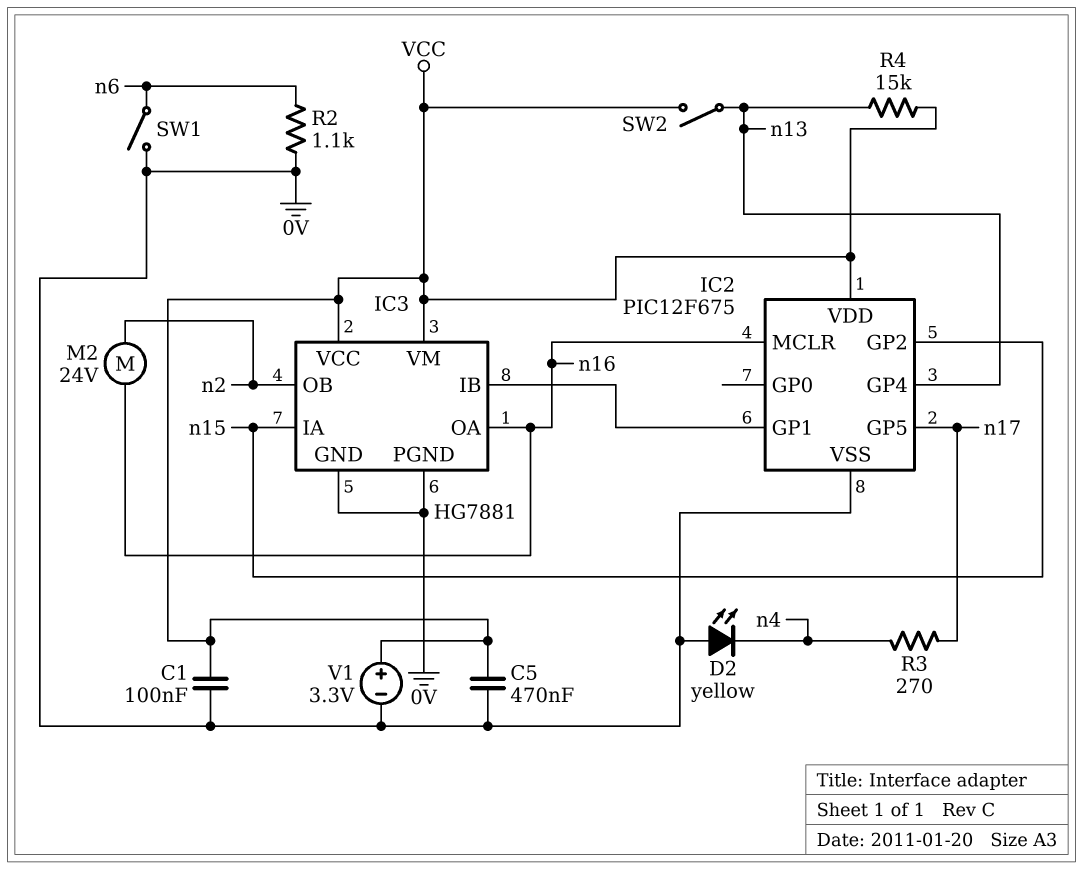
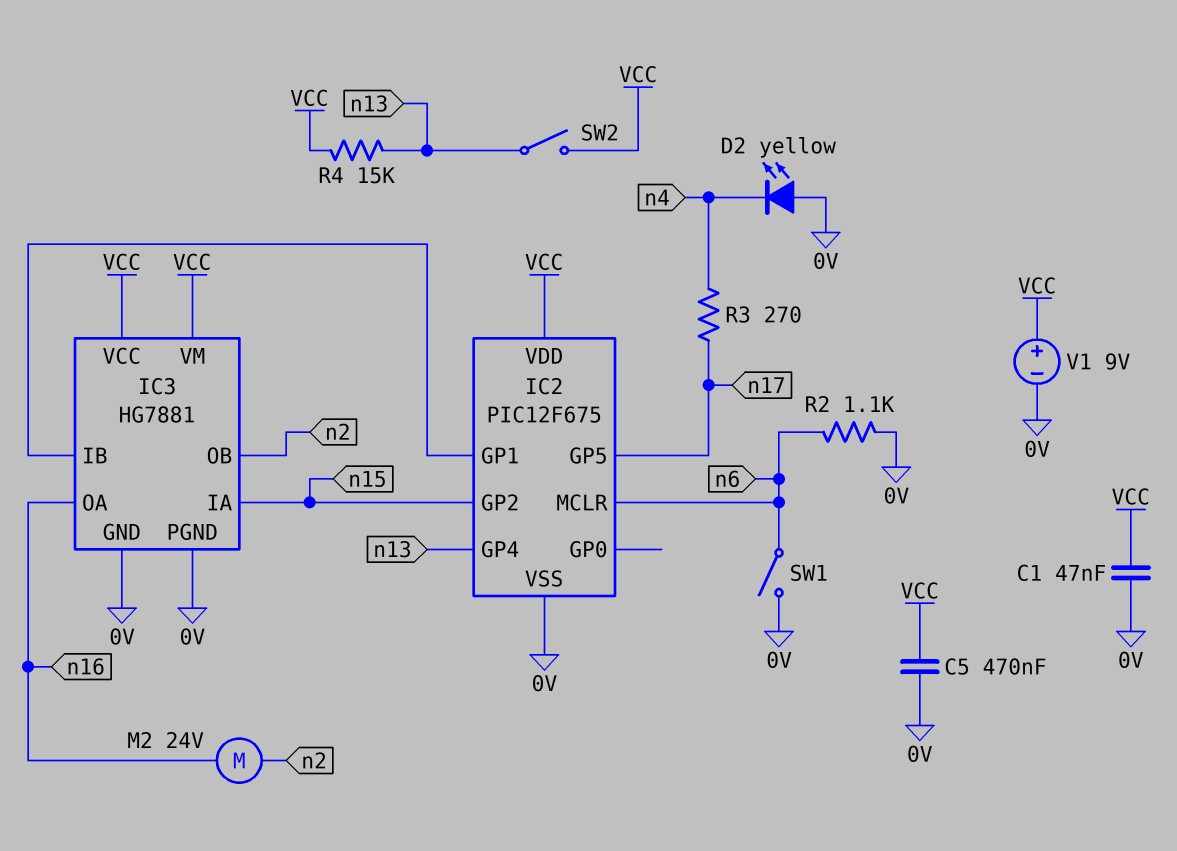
C1: 100nF (0V, VCC) -> 47nF (0V, VCC)
IC2 pin MCLR: n16 -> n6
V1: 3.3V (plus VCC, minus 0V) -> 9V (plus VCC, minus 0V)

